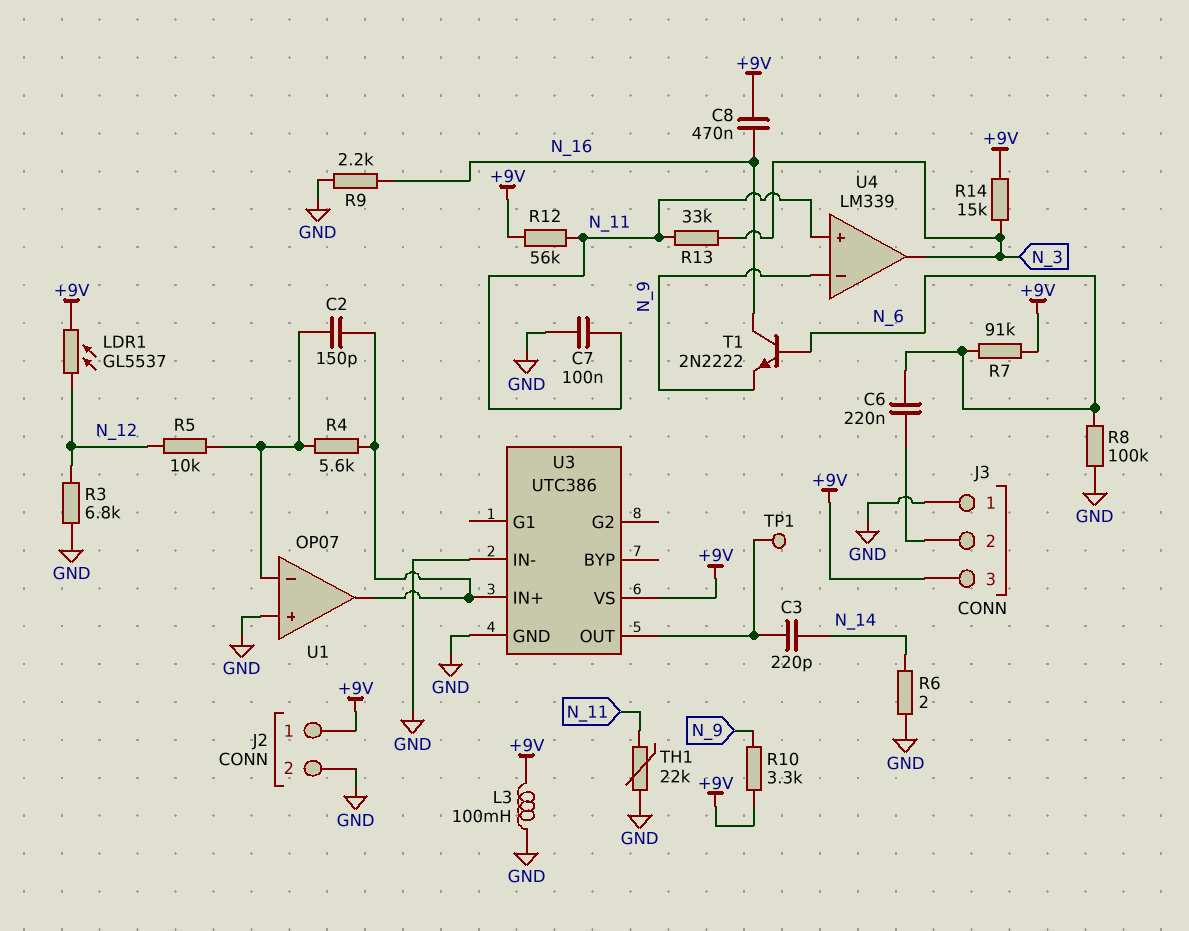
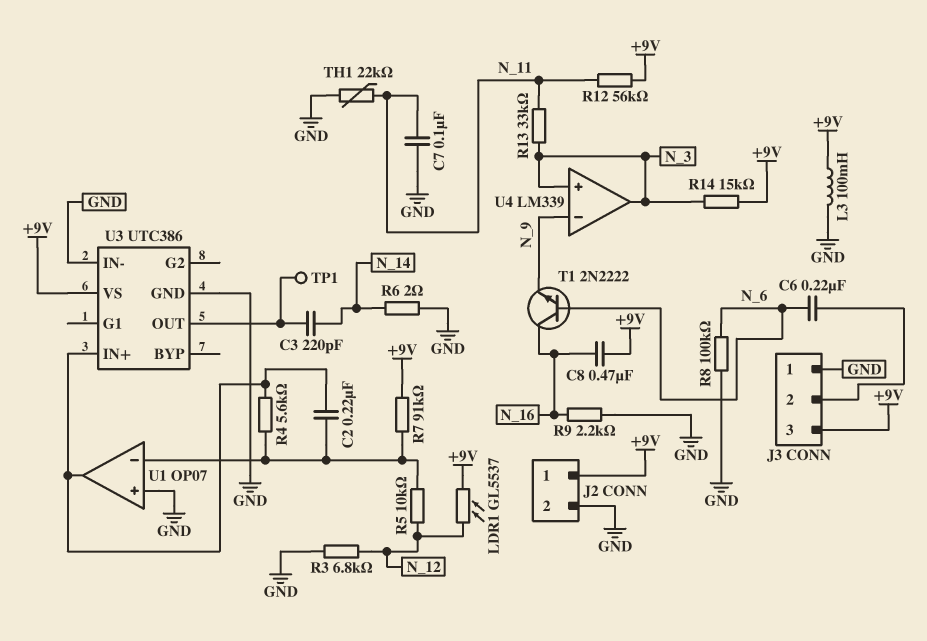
C2: 150pF (U1/in-, U1/out) -> 220nF (U1/in-, U1/out)
R7: 91k (+9V, N_6) -> 91k (+9V, U1/in-)
R10: 3.3k (+9V, N_9) -> none
U4 pin in+: N_11 -> N_3

